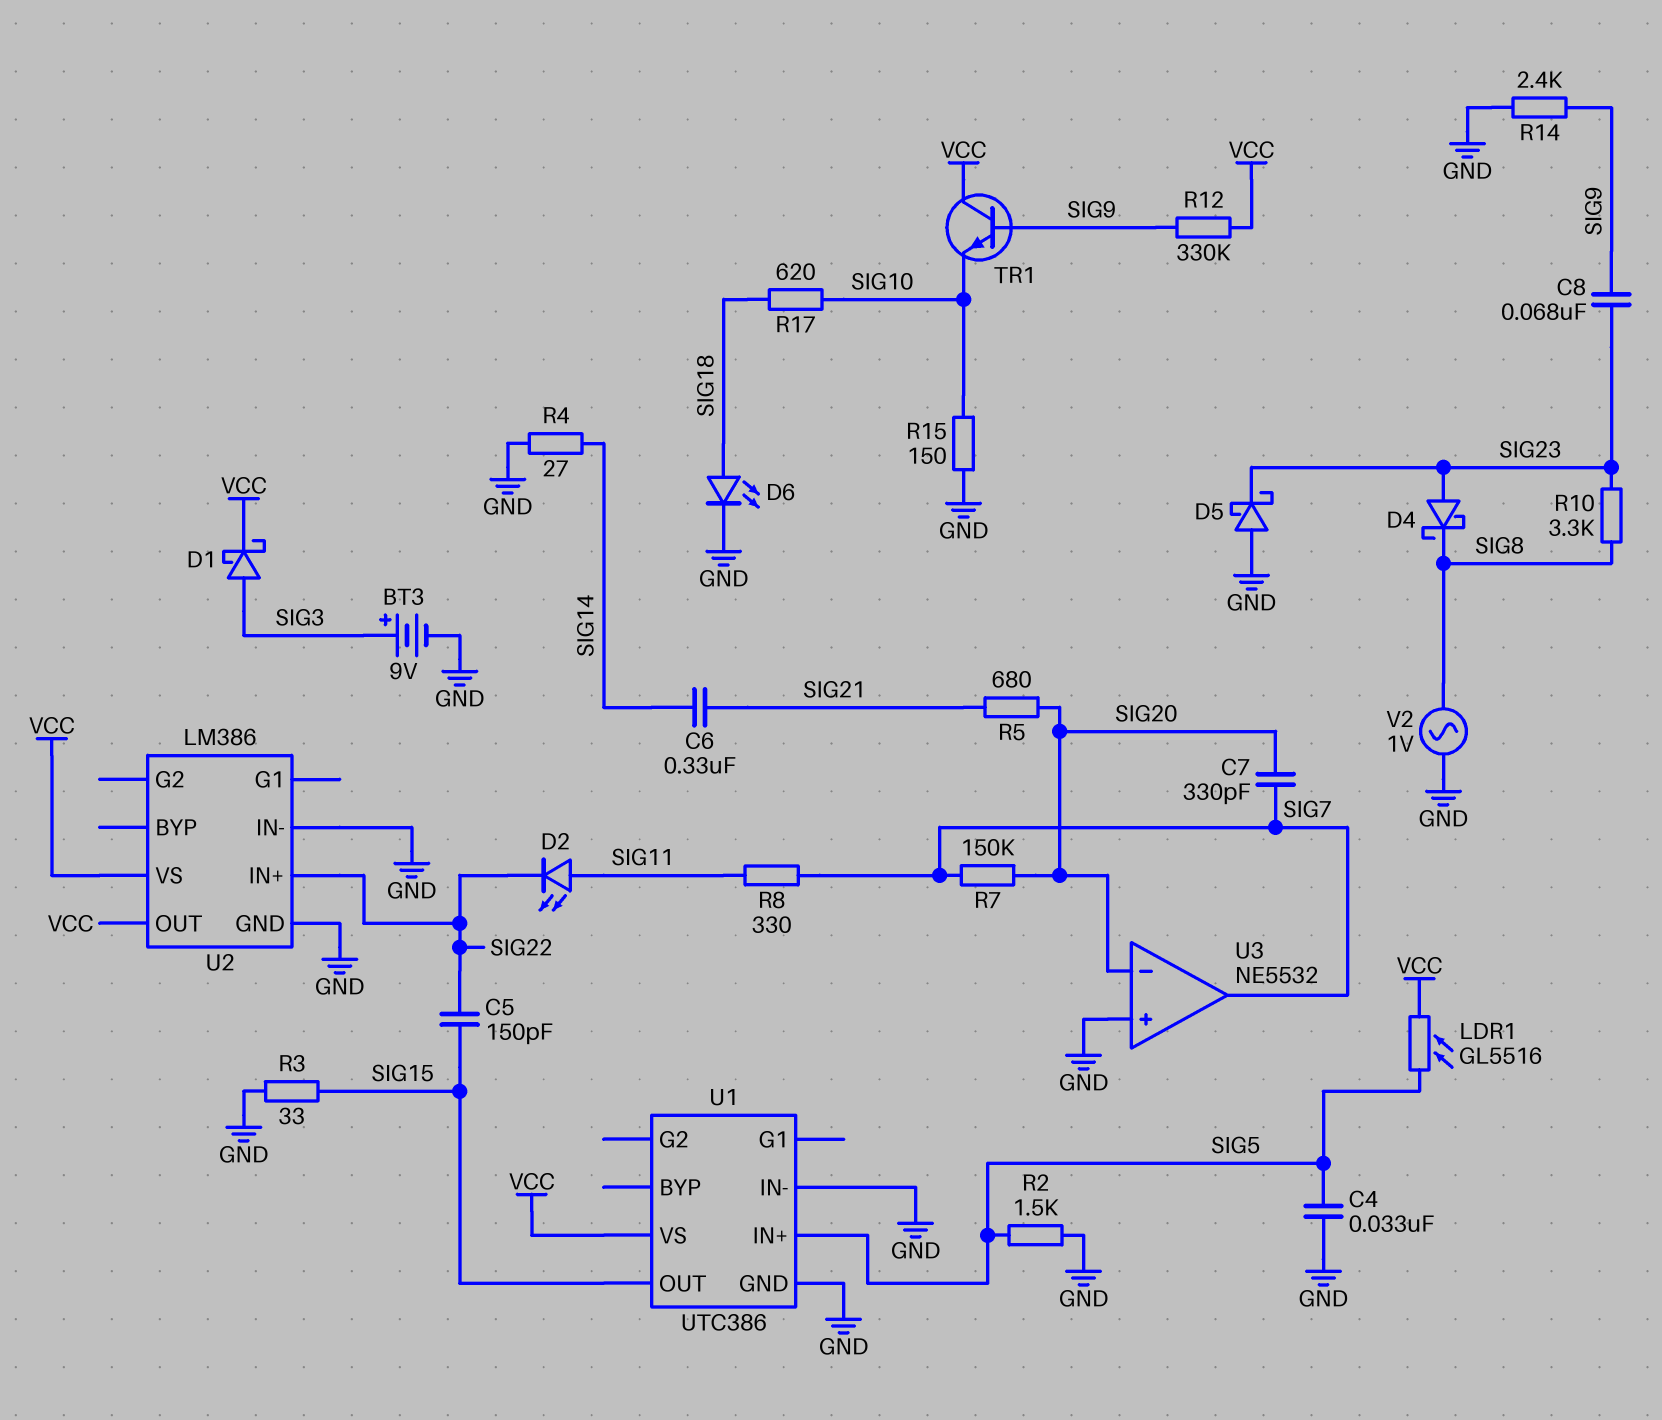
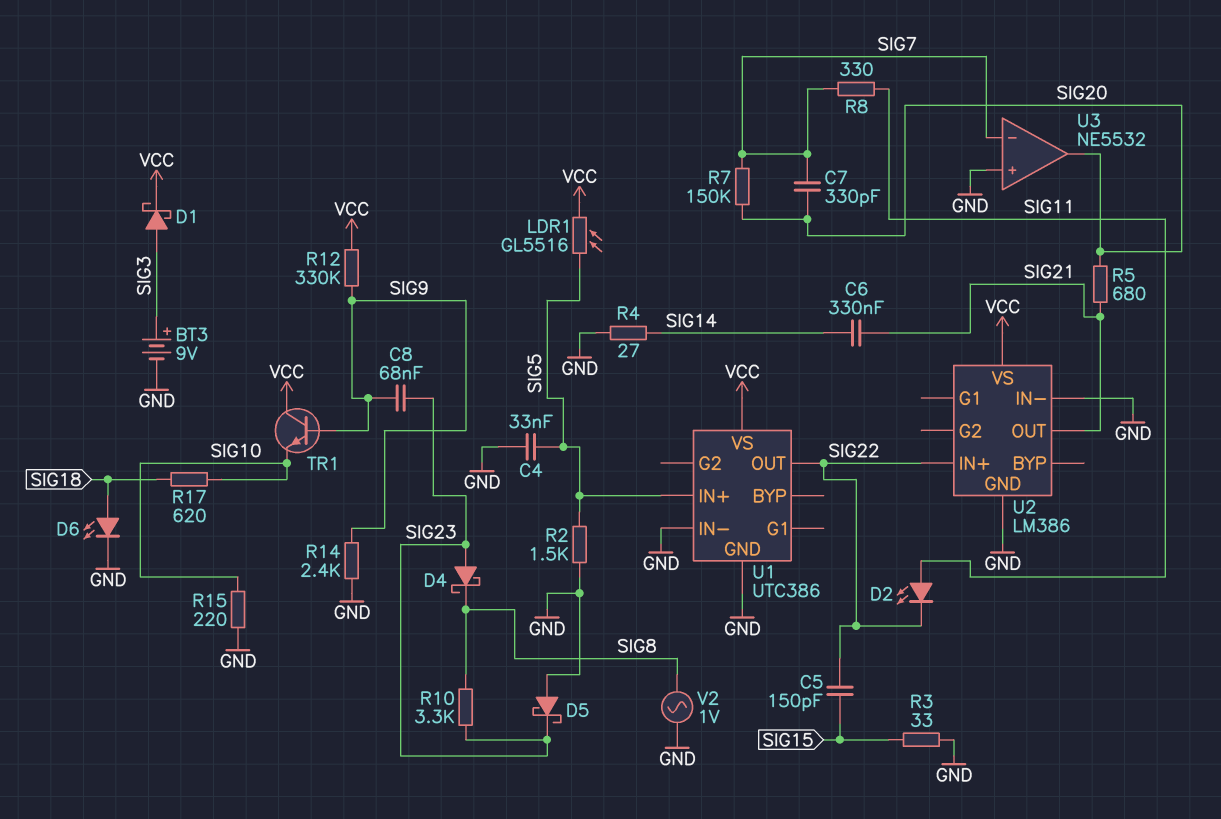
R15: 150 (GND, SIG10) -> 220 (GND, SIG10)
U1 pin OUT: SIG15 -> SIG22
U2 pin OUT: VCC -> SIG21
U3 pin in-: SIG20 -> SIG7
U3 pin out: SIG7 -> SIG20

